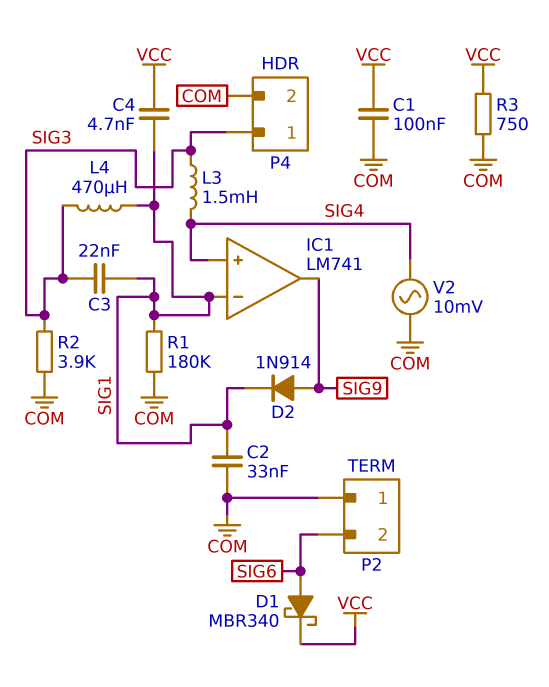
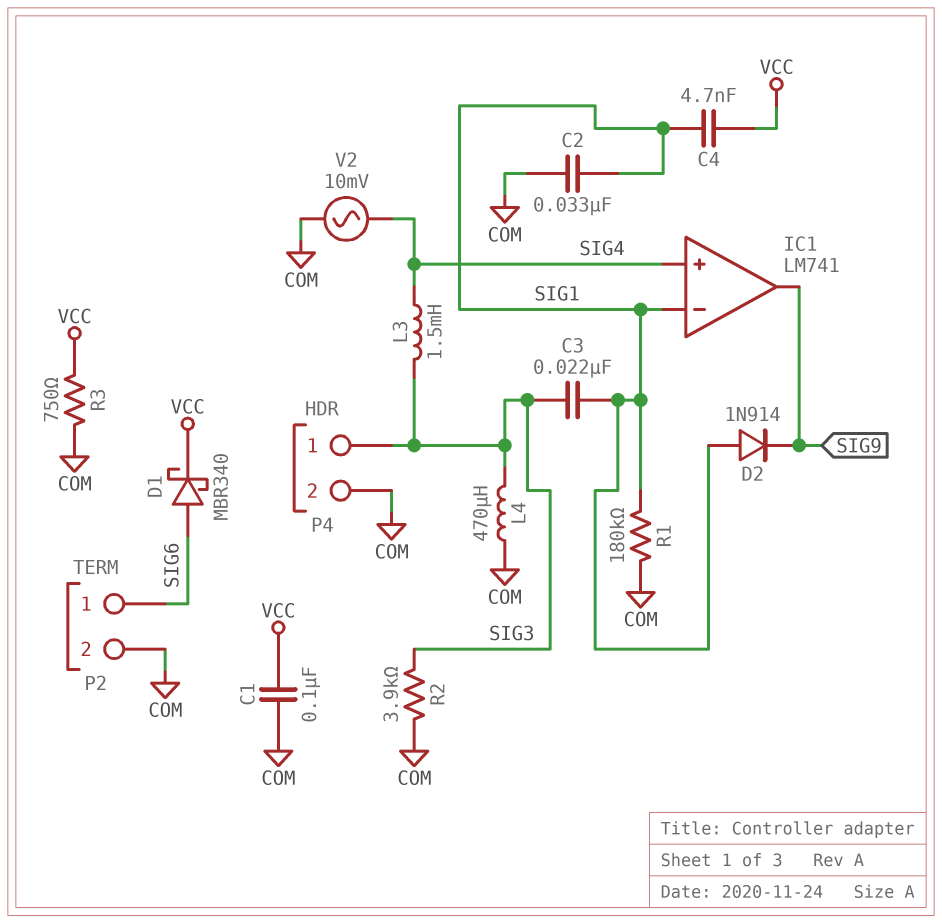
D2: diode 1N914 (A SIG9, K SIG1) -> diode 1N914 (A SIG1, K SIG9)
L4: 470uH (SIG1, SIG3) -> 470uH (COM, SIG3)
P2 pin 1: COM -> SIG6
P2 pin 2: SIG6 -> COM

